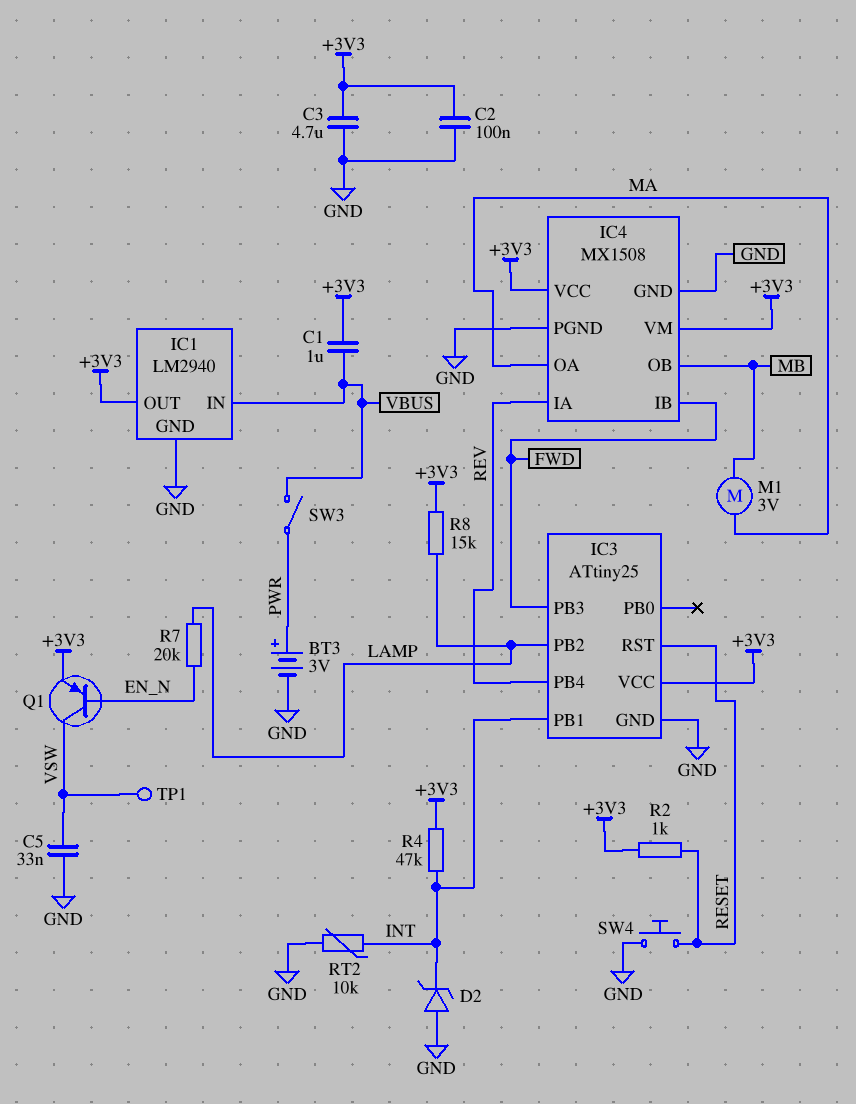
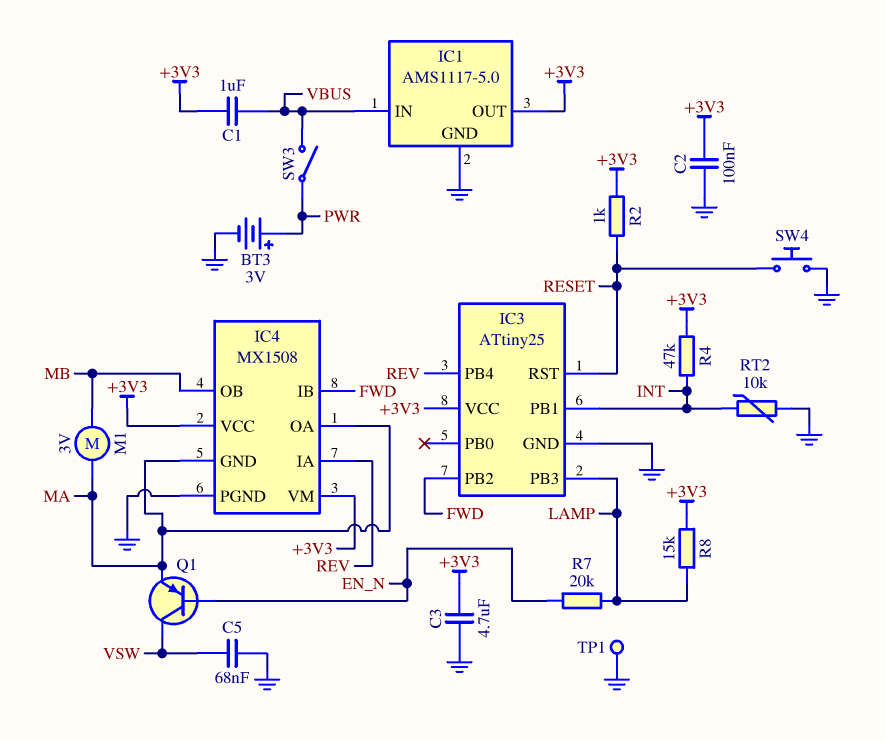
C5: 33nF (GND, VSW) -> 68nF (GND, VSW)
D2: zener (A GND, K INT) -> none
IC1: LM2940 -> AMS1117-5.0
IC3 pin PB2: LAMP -> FWD
IC3 pin PB3: FWD -> LAMP
IC4 pin GND: GND -> MA
Q1: PNP (B EN_N, C VSW, E +3V3) -> PNP (B EN_N, C VSW, E MA)
TP1: test point (VSW) -> test point (GND)

